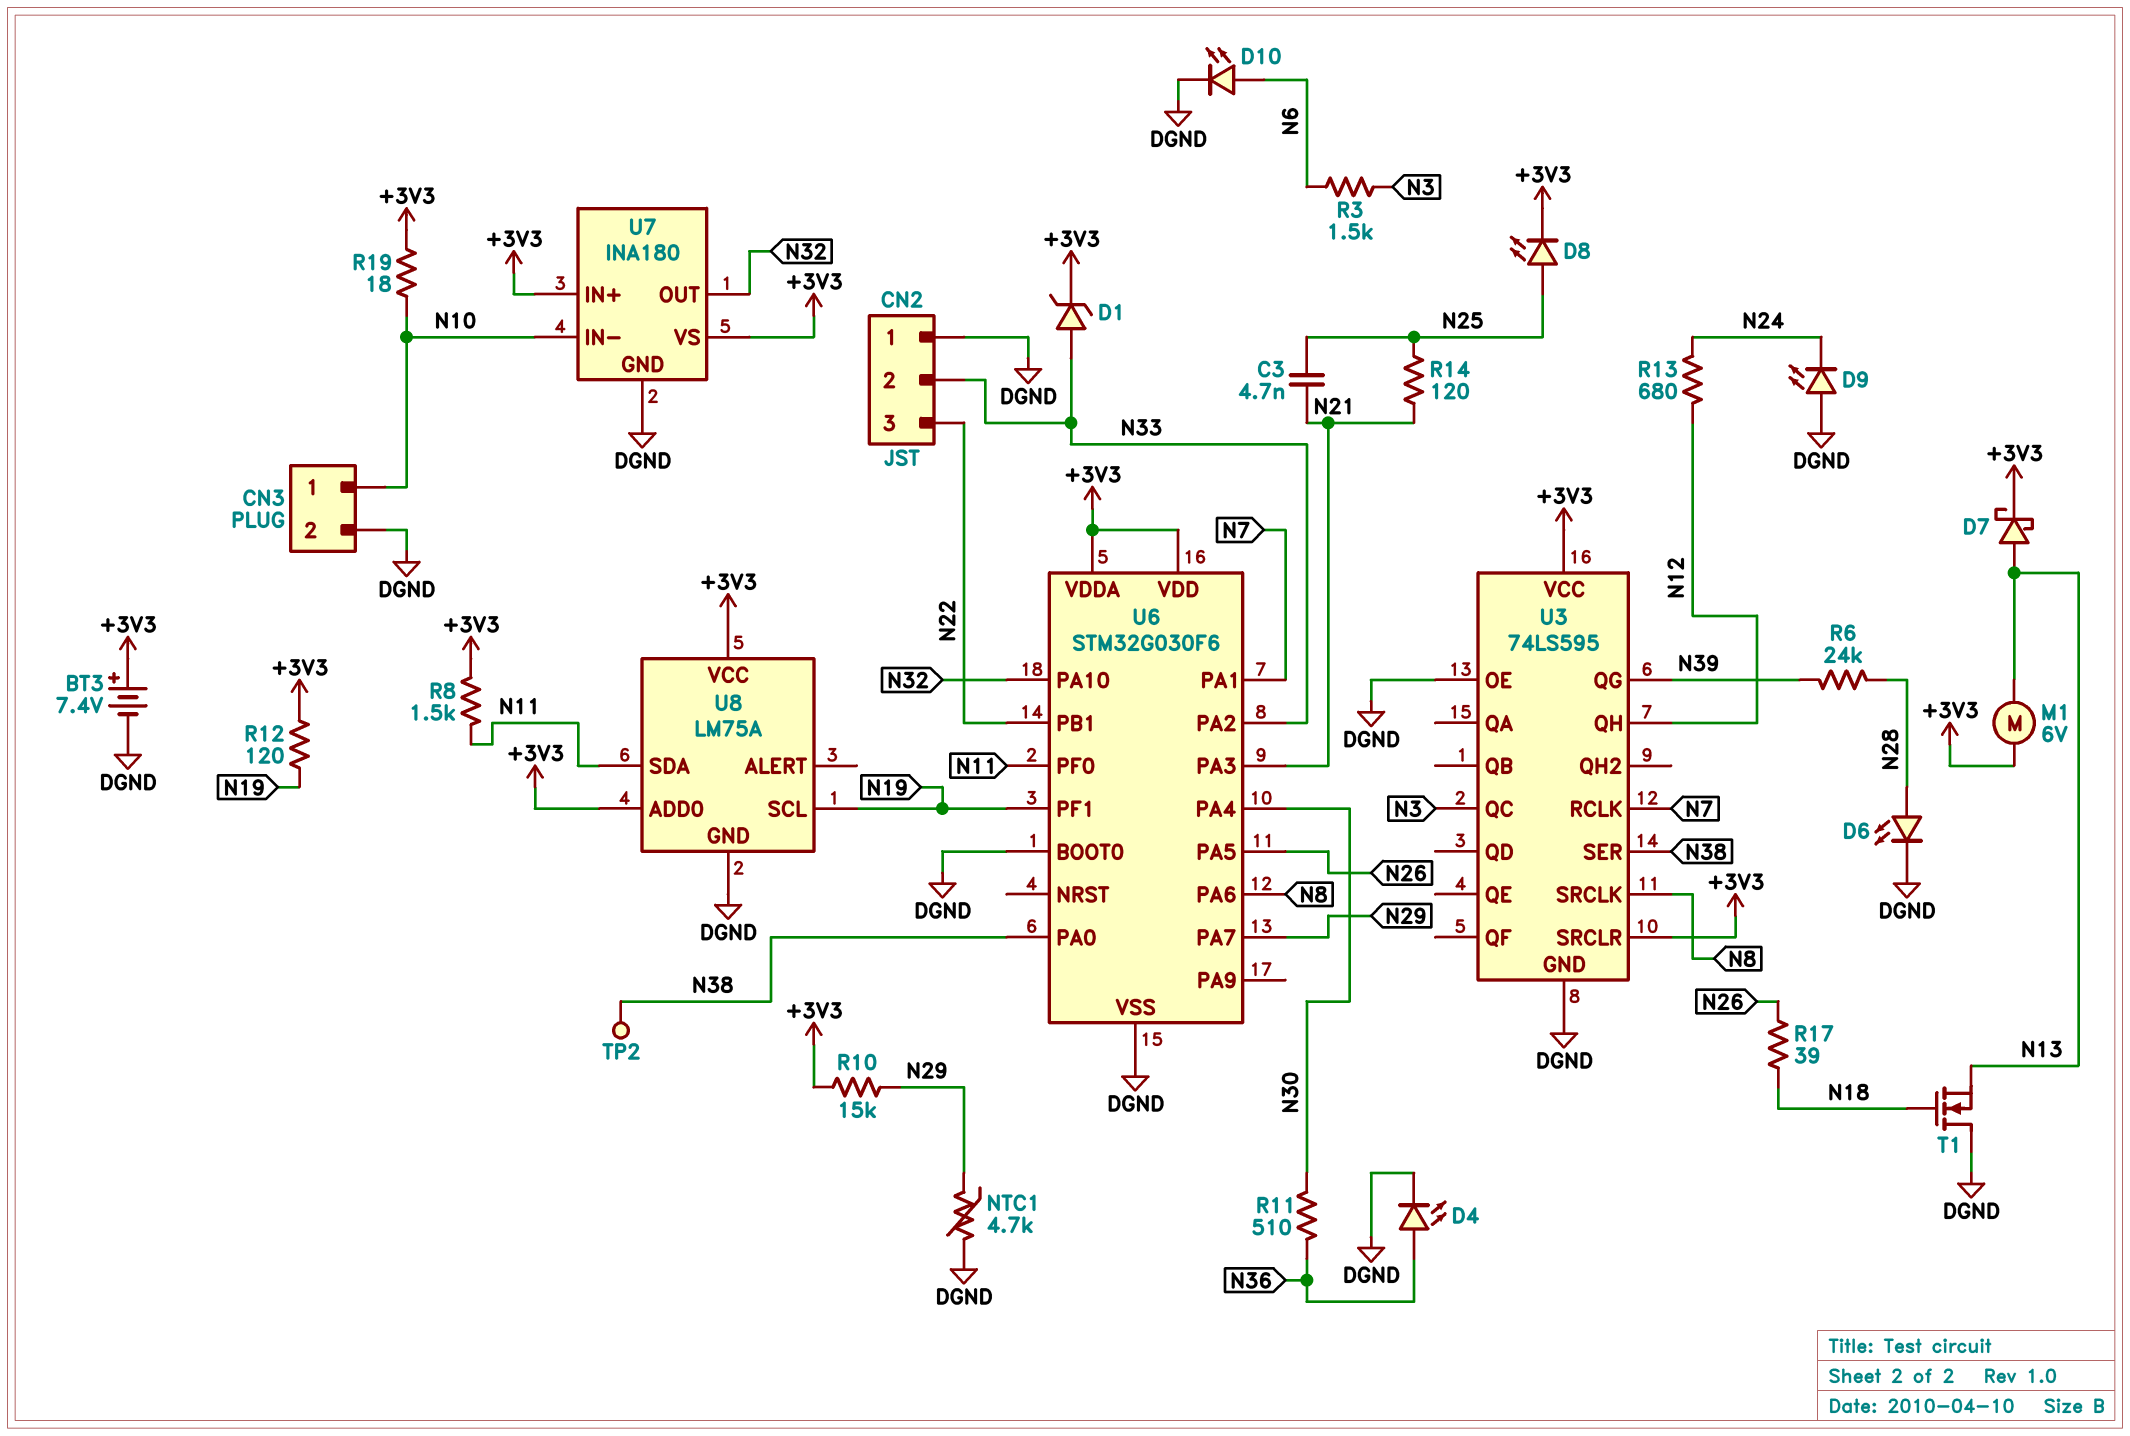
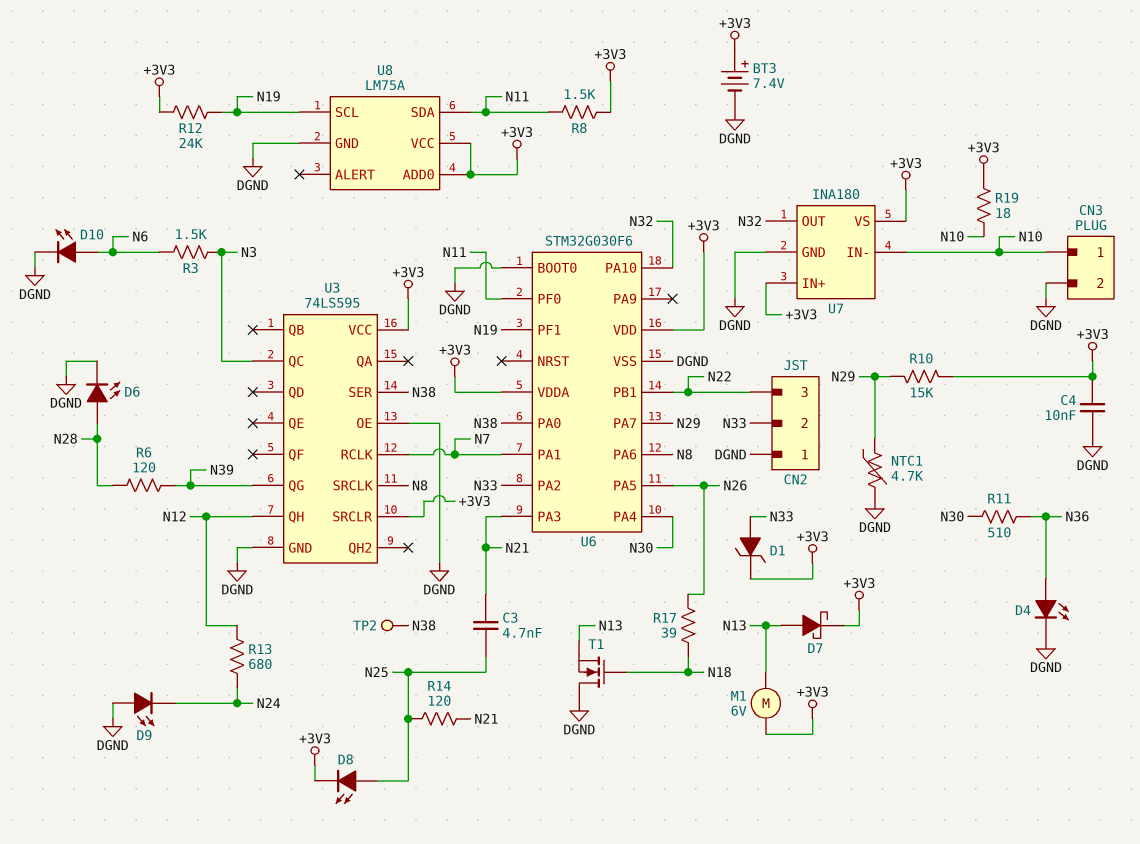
C4: none -> 10nF (+3V3, DGND)
R6: 24k (N28, N39) -> 120 (N28, N39)
R12: 120 (+3V3, N19) -> 24k (+3V3, N19)

